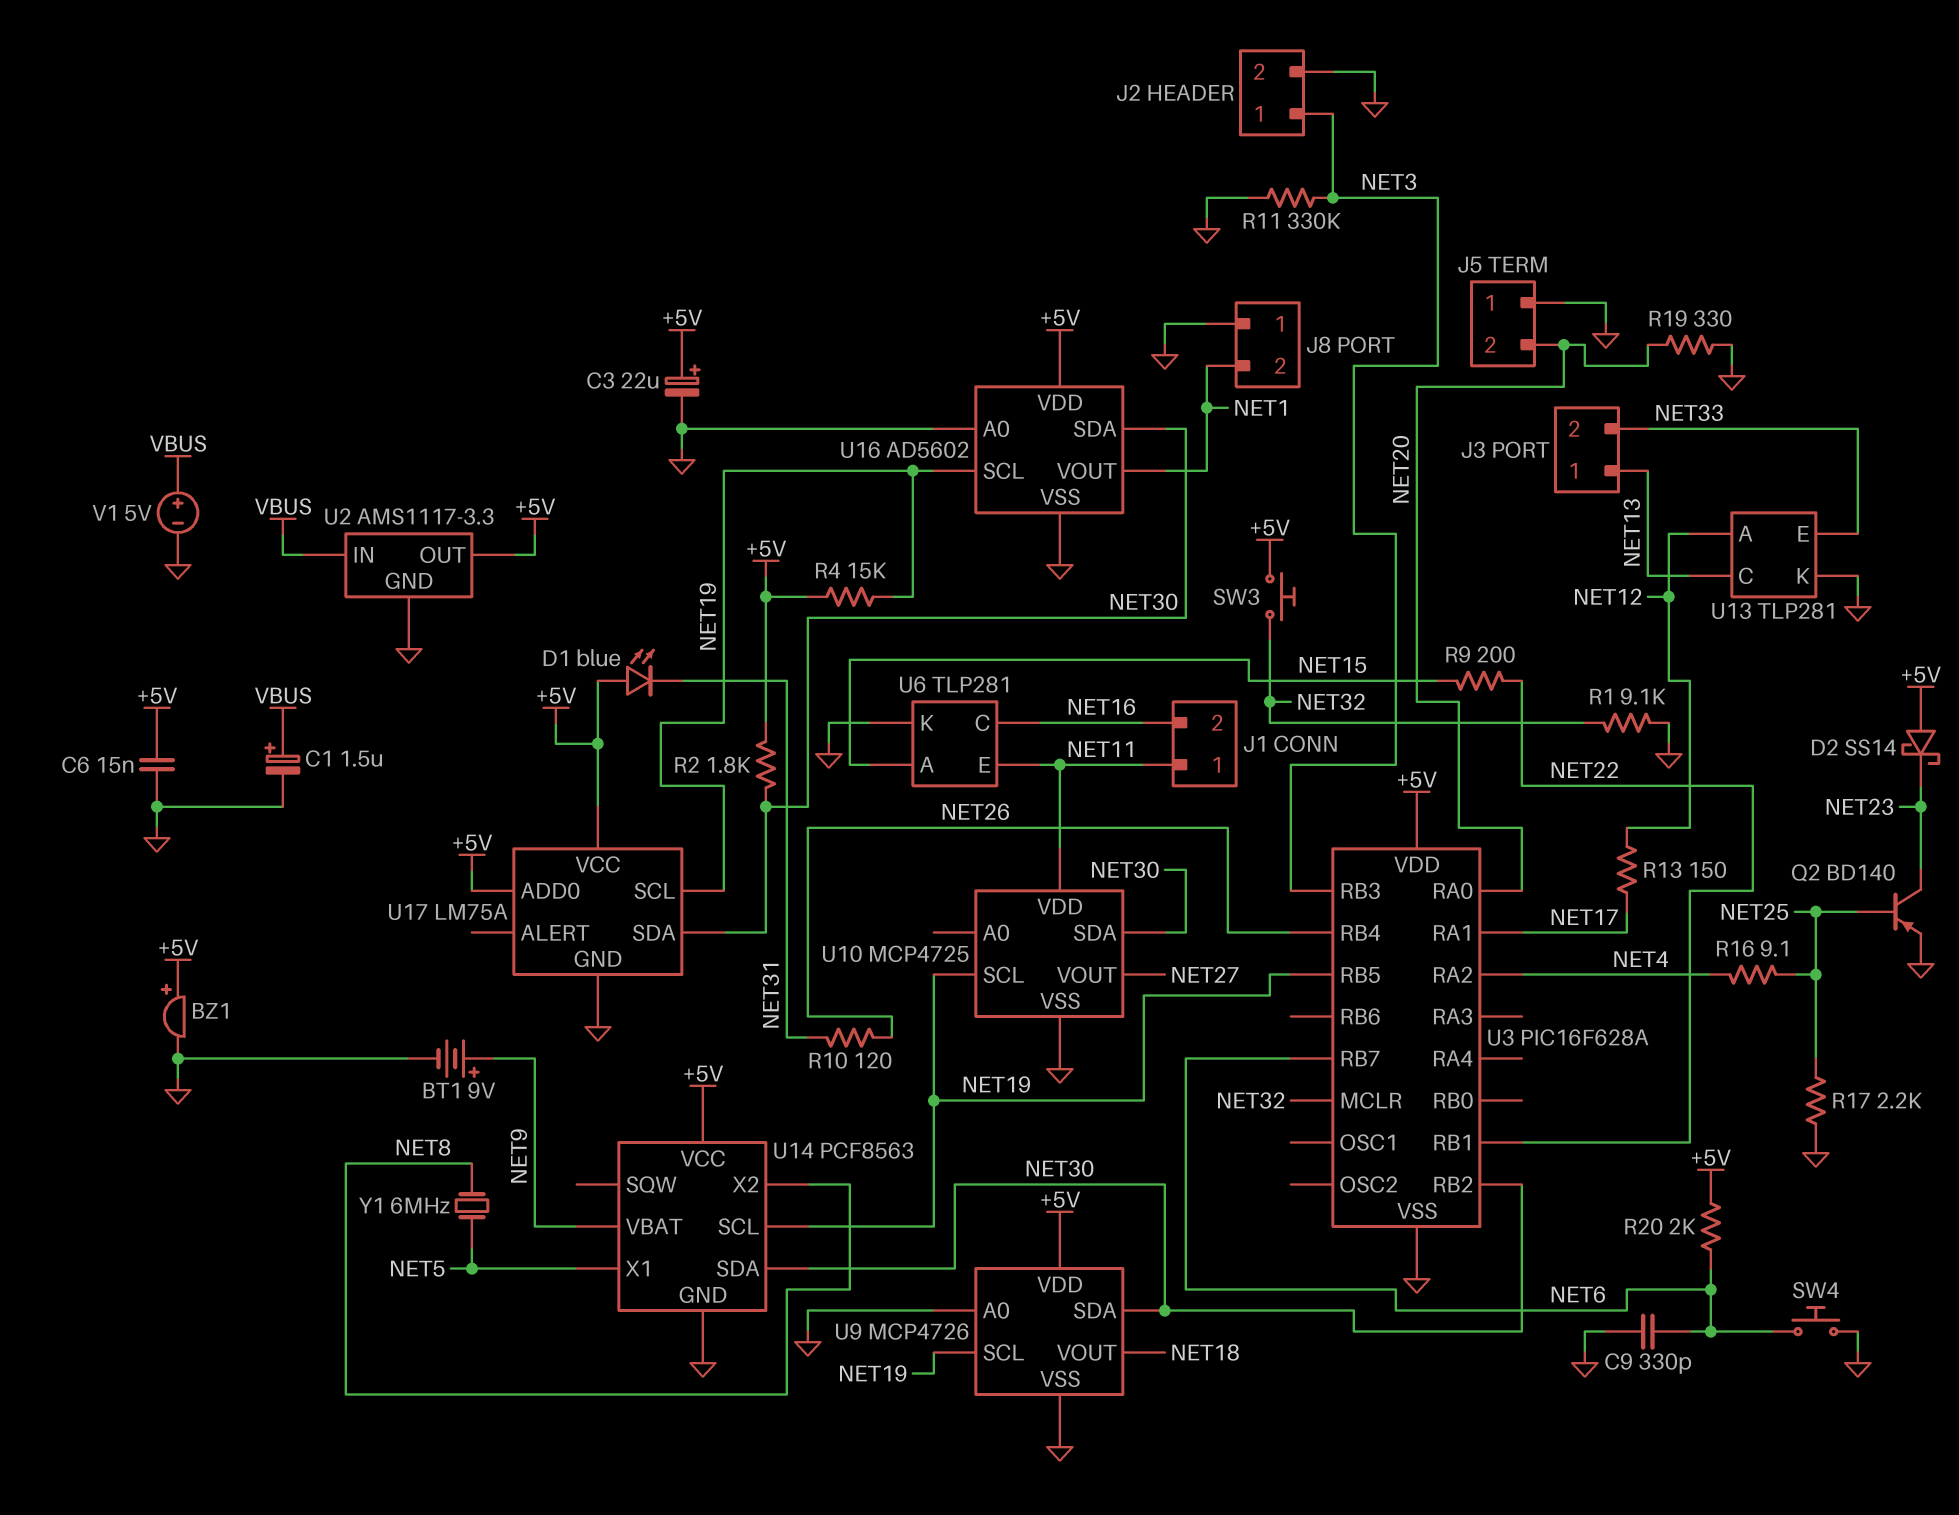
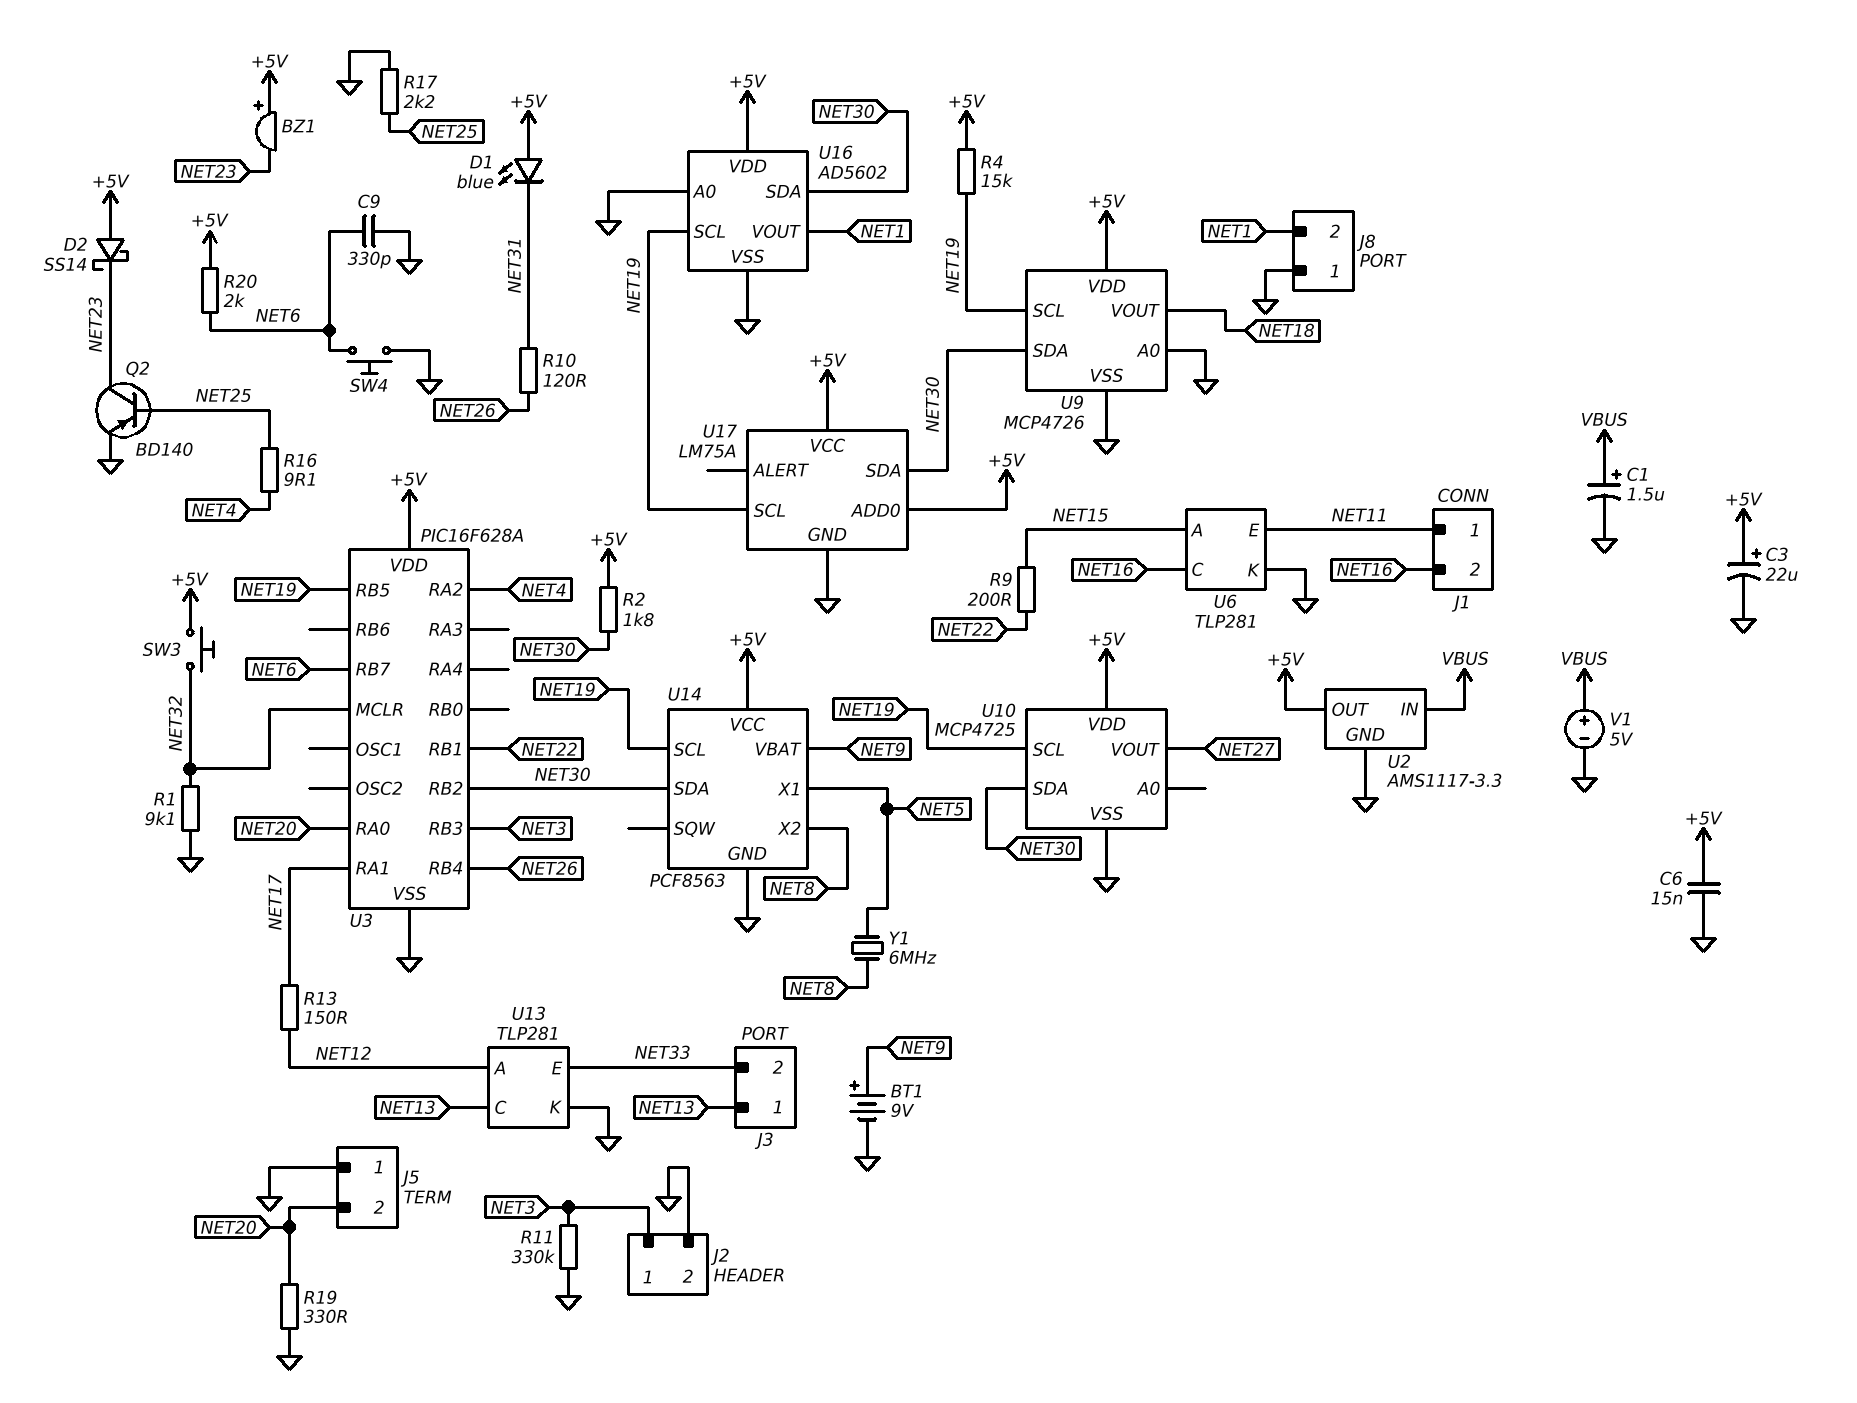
BZ1: buzzer (plus +5V, minus GND) -> buzzer (plus +5V, minus NET23)
U10 pin VDD: NET11 -> +5V

